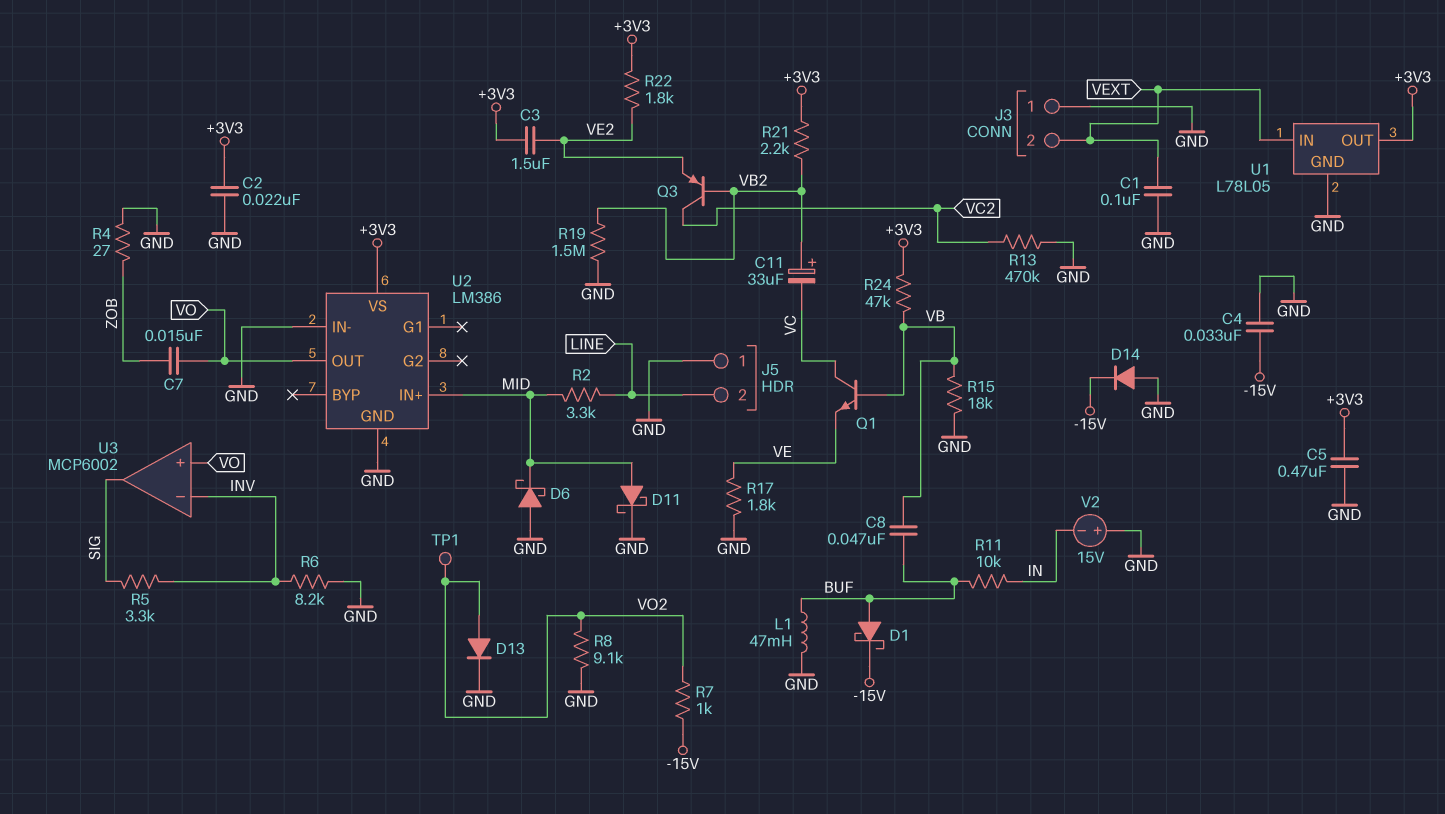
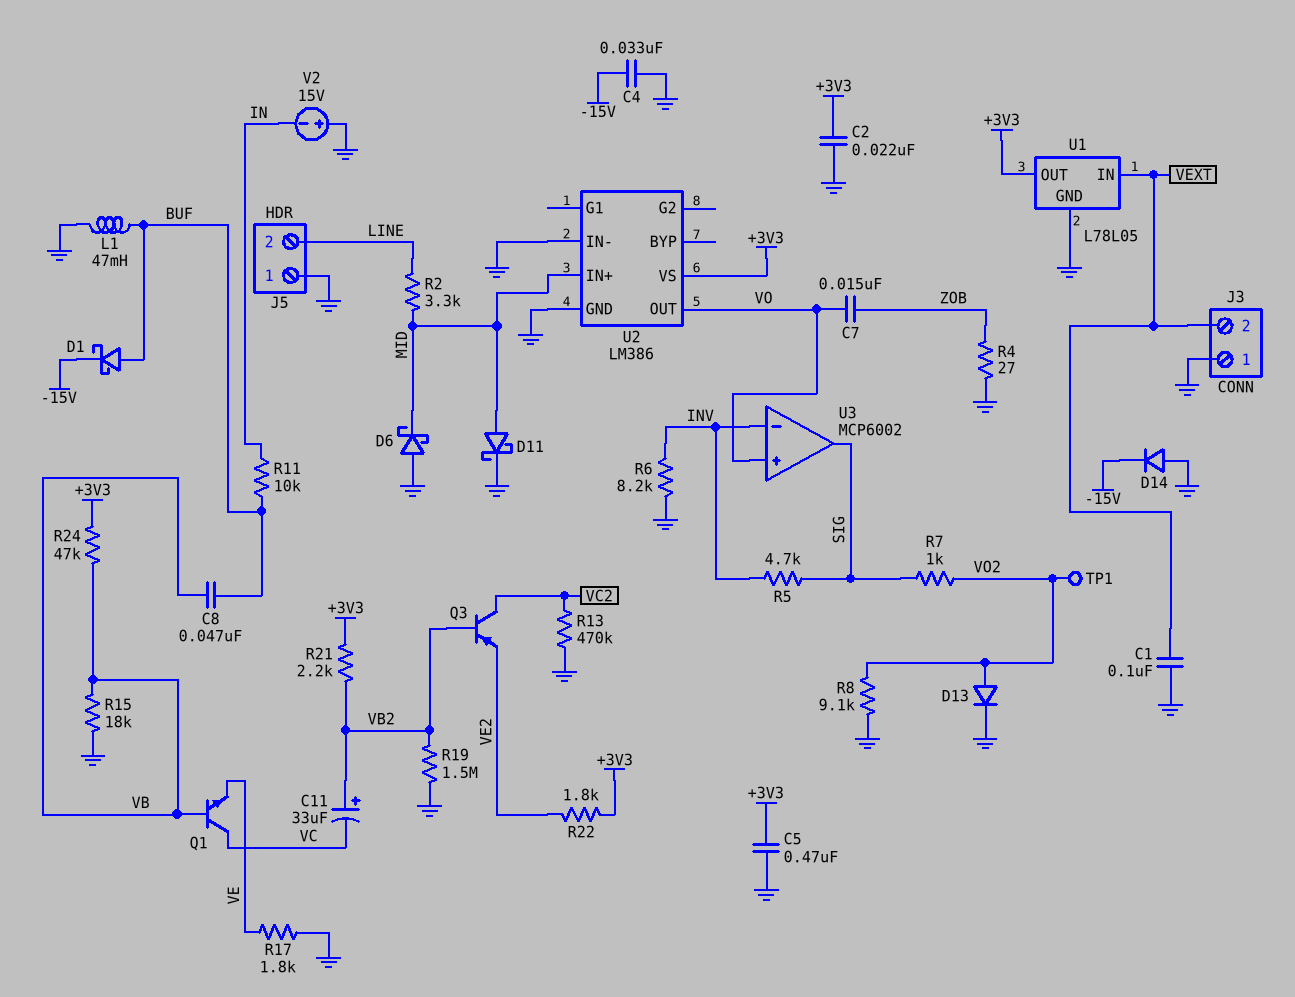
C3: 1.5uF (+3V3, VE2) -> none
R5: 3.3k (INV, SIG) -> 4.7k (INV, SIG)
R7: 1k (-15V, VO2) -> 1k (SIG, VO2)

